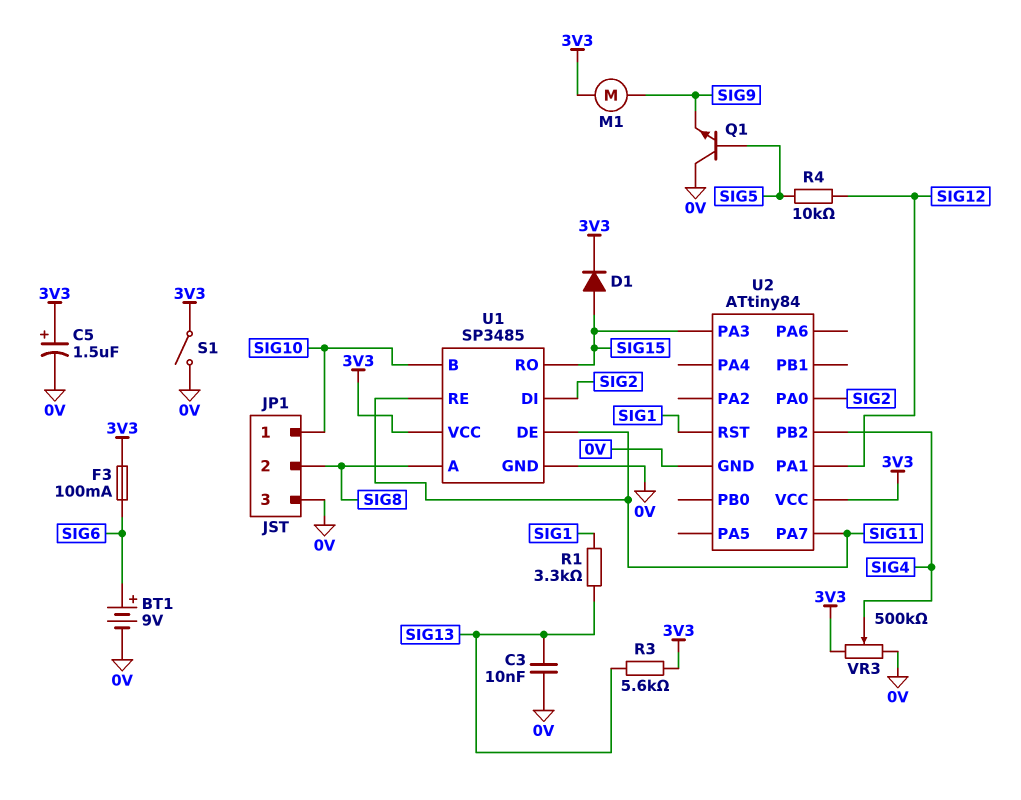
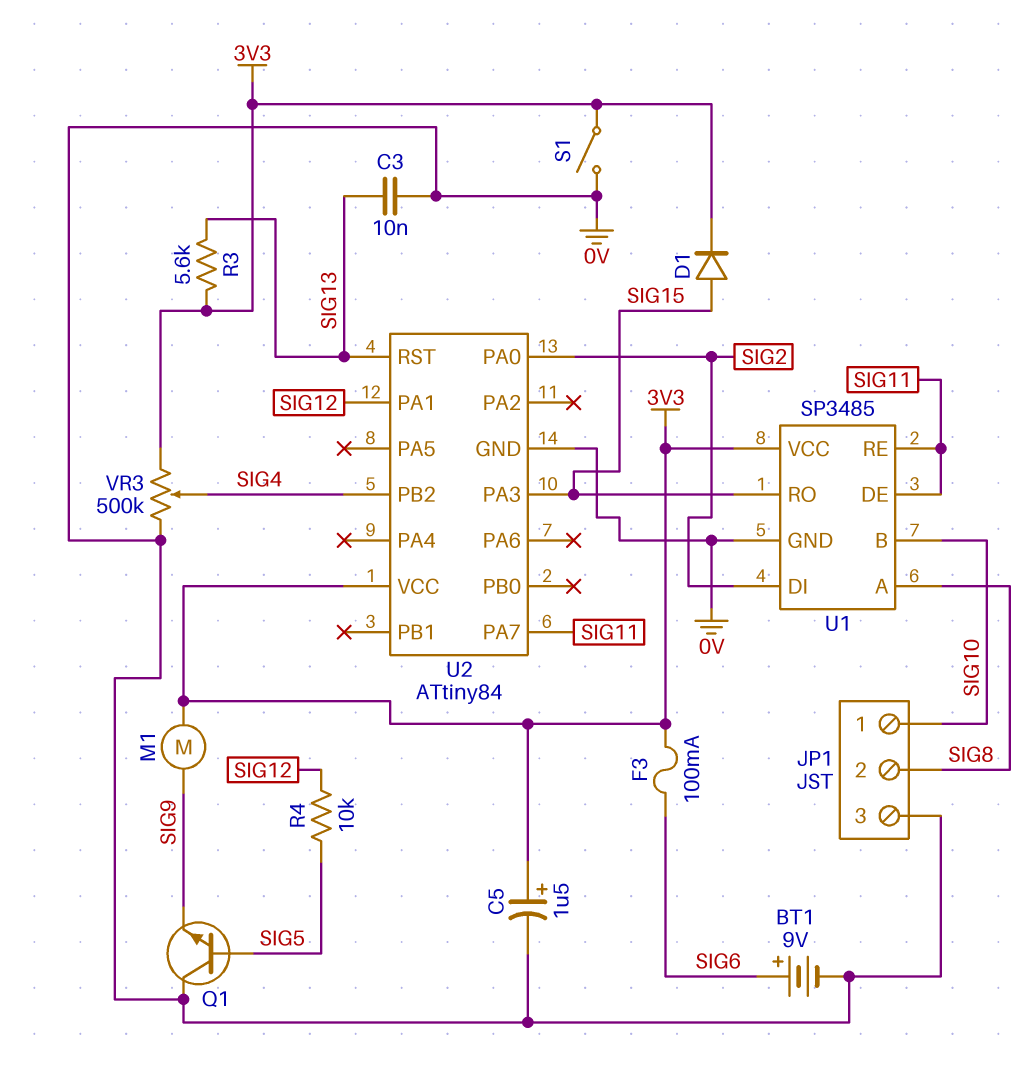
R1: 3.3k (SIG1, SIG13) -> none
U2 pin RST: SIG1 -> SIG13

